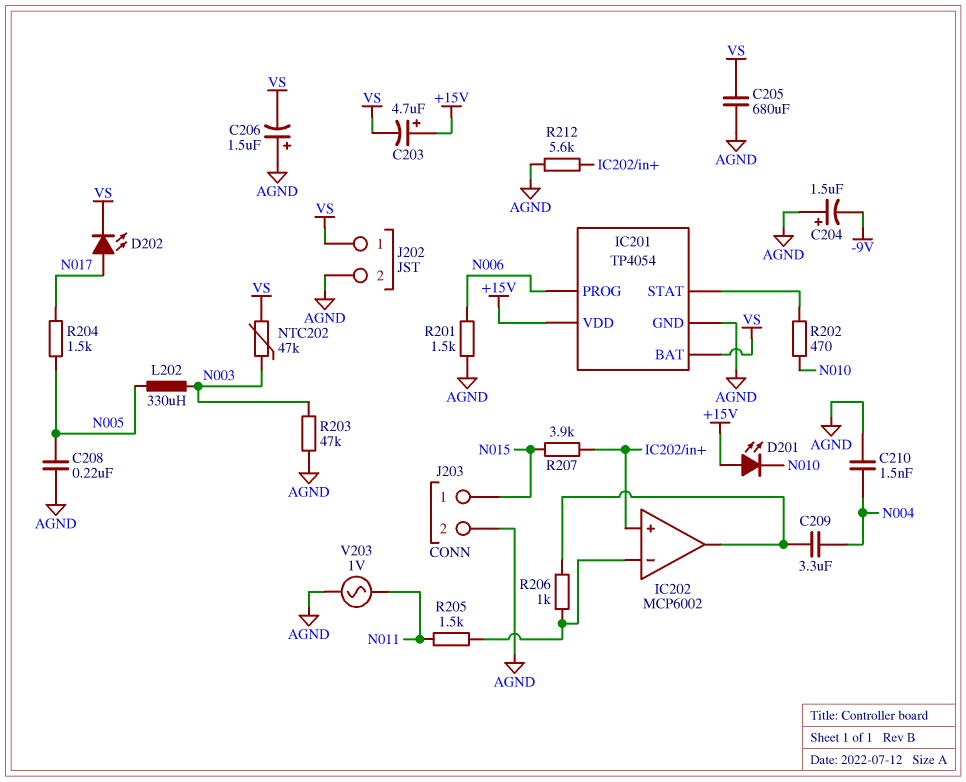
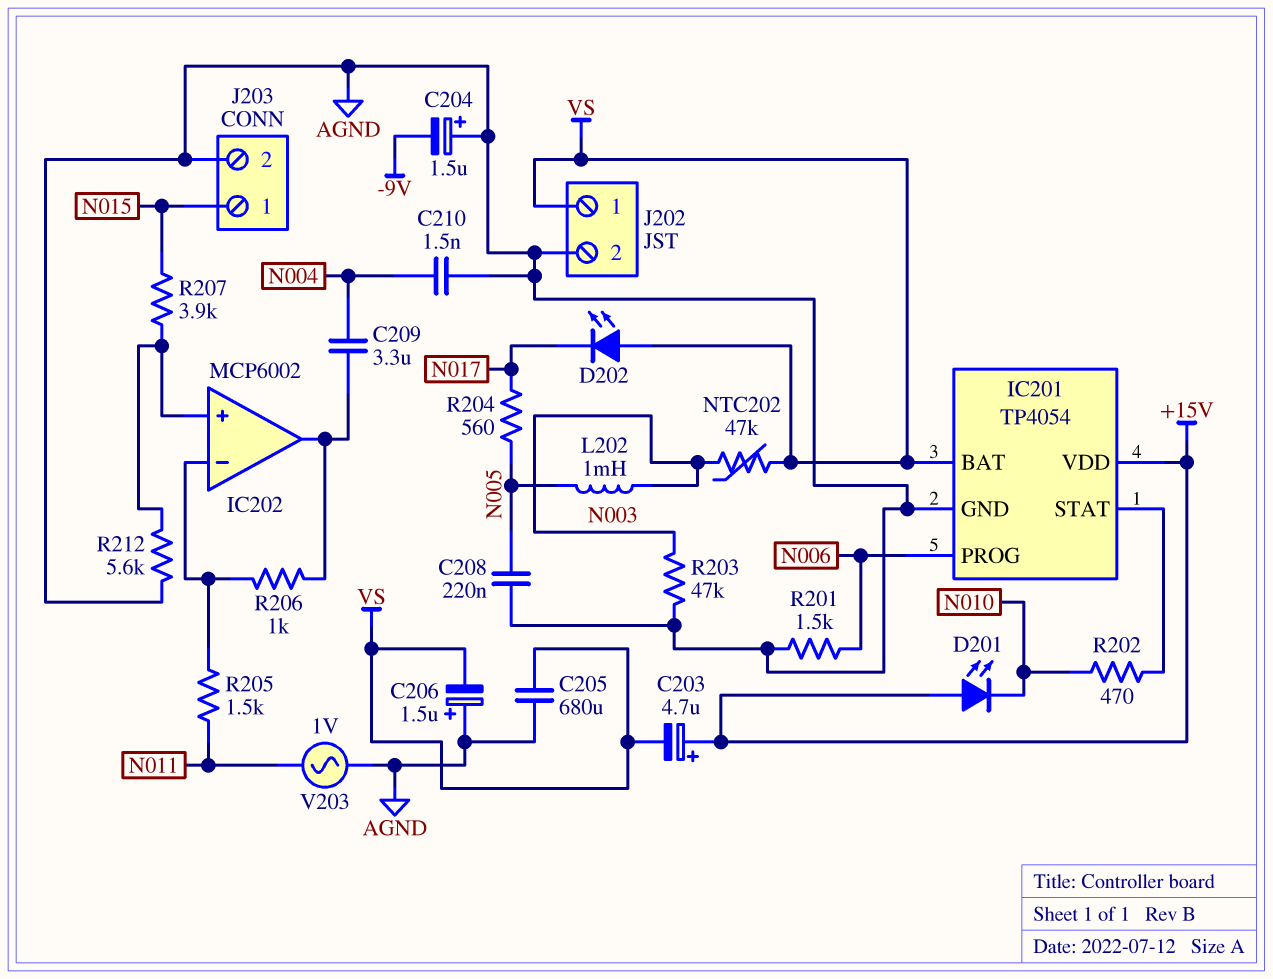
D202: LED (A N017, K VS) -> LED (A VS, K N017)
L202: 330uH (N003, N005) -> 1mH (N003, N005)
R204: 1.5k (N005, N017) -> 560 (N005, N017)

